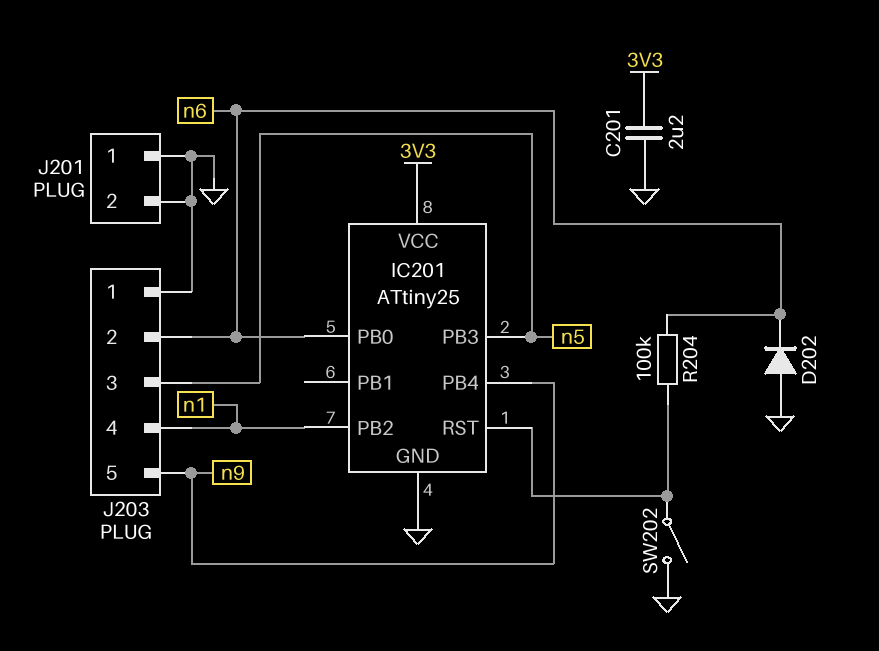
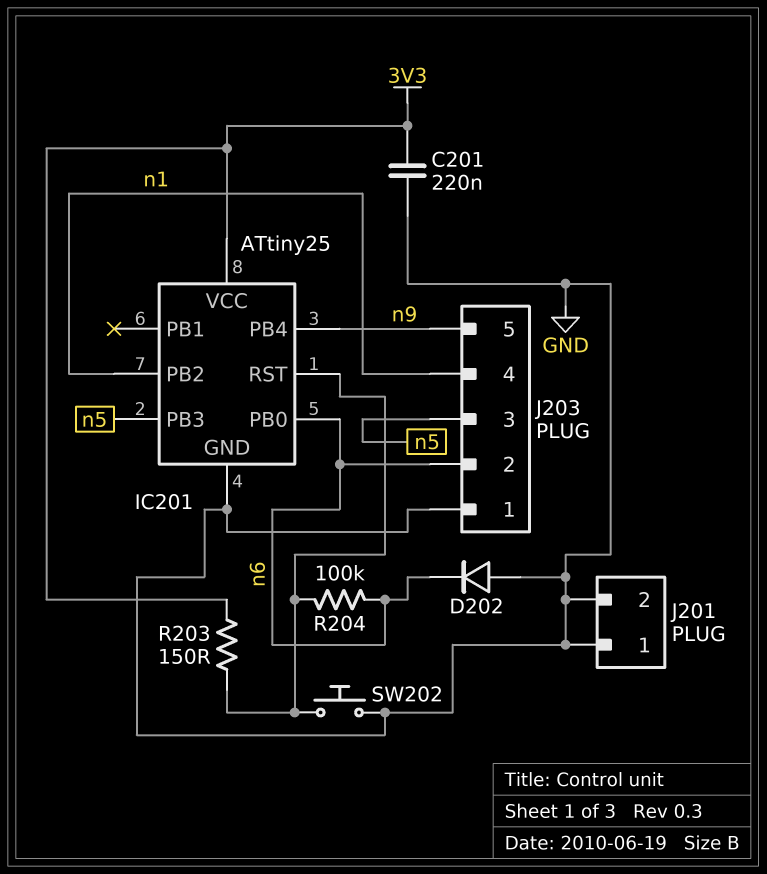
C201: 2.2uF (3V3, GND) -> 220nF (3V3, GND)
R203: none -> 150 (3V3, IC201/RST)
SW202: switch (GND, IC201/RST) -> button (GND, IC201/RST)

